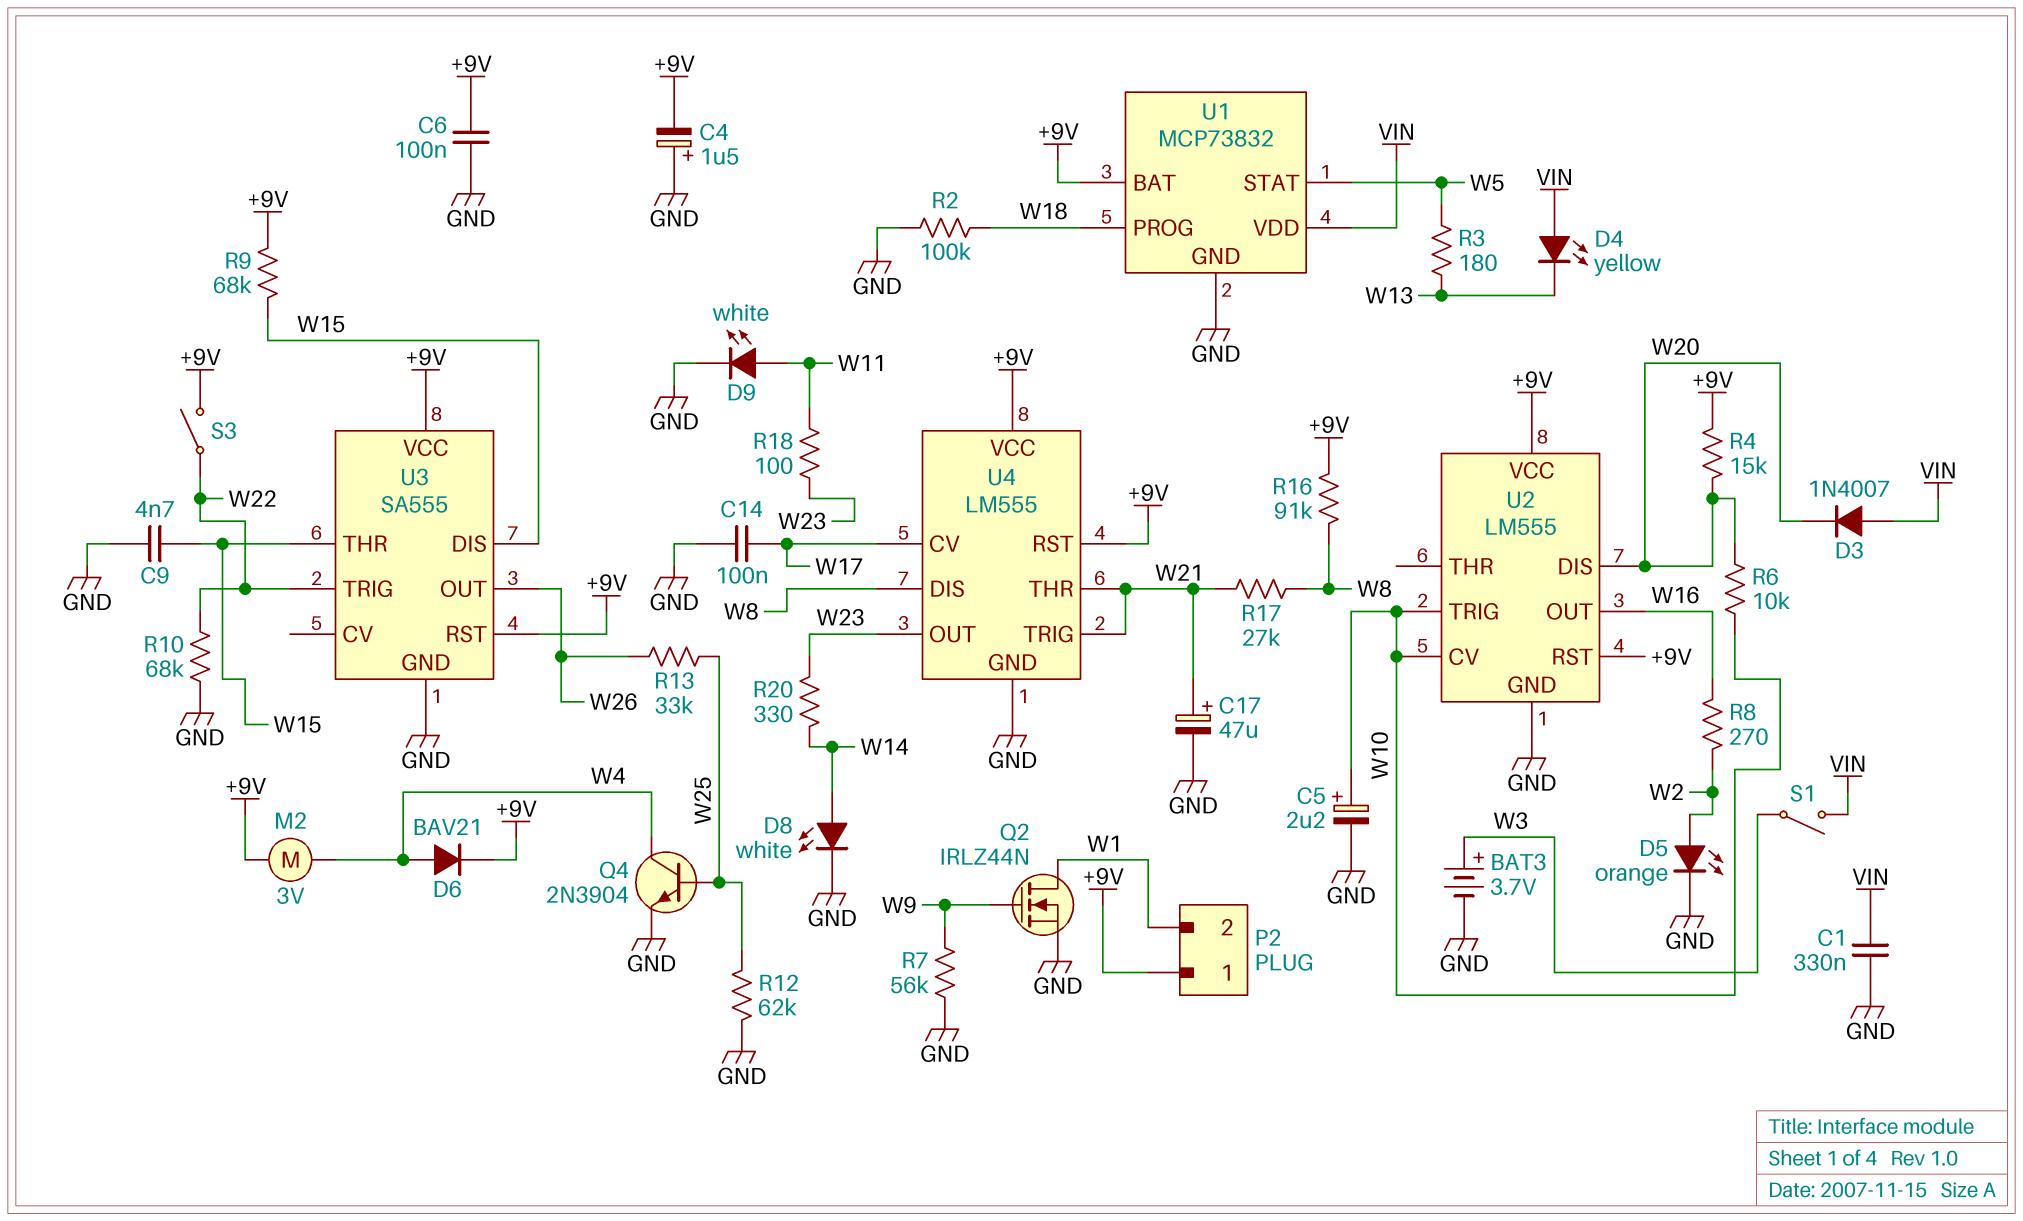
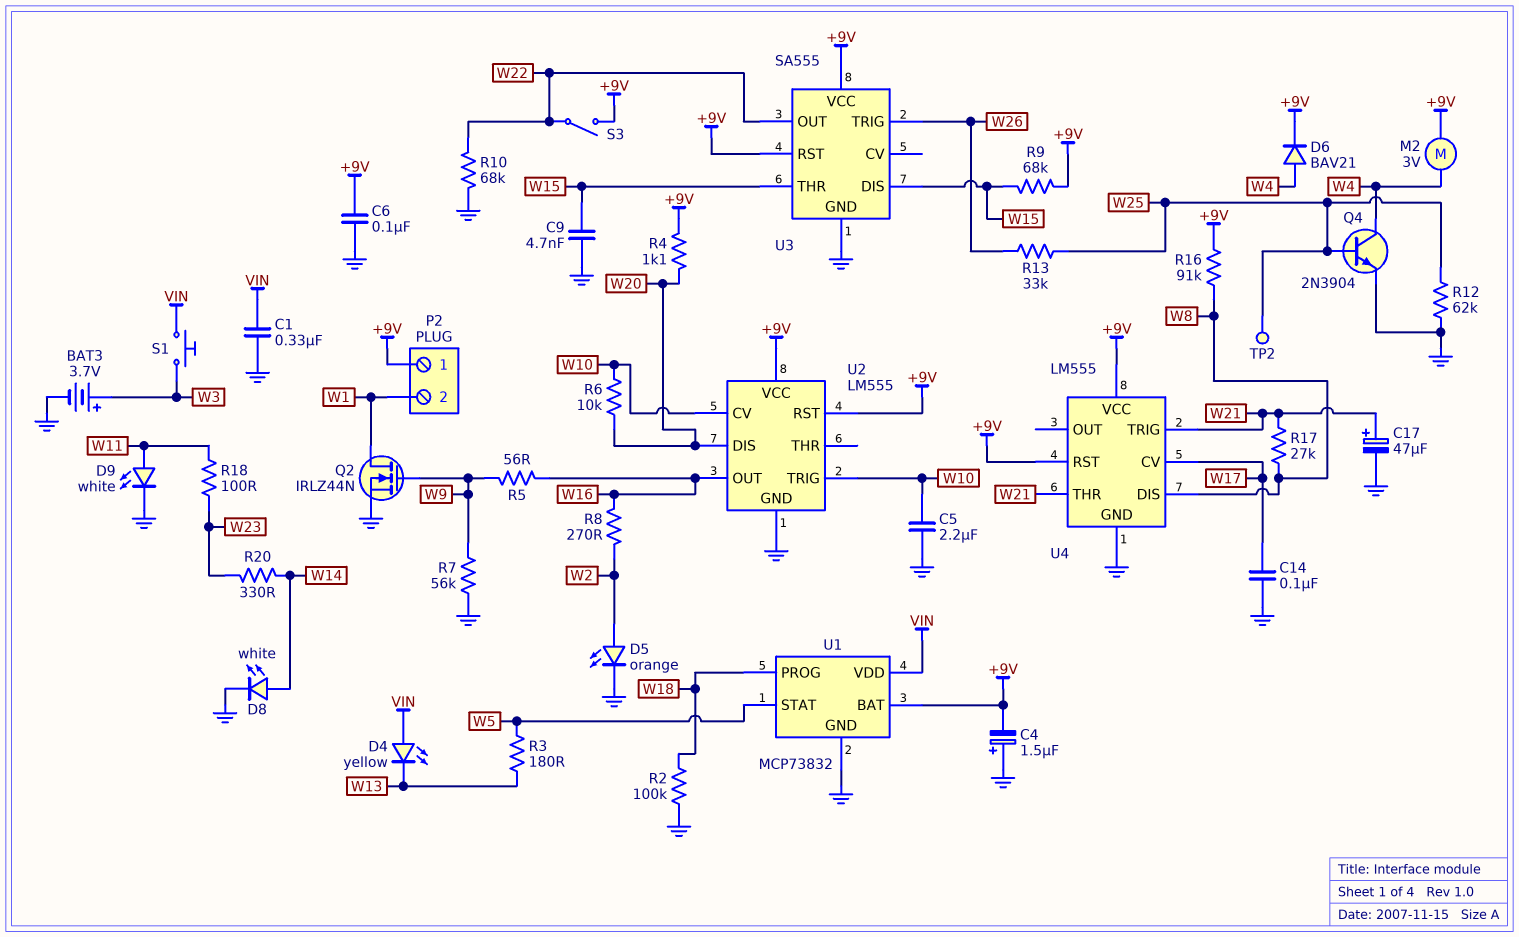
C5: 2.2uF (plus W10, minus GND) -> 2.2uF (GND, W10)
D3: diode 1N4007 (A VIN, K W20) -> none
R4: 15k (+9V, W20) -> 1.1k (+9V, W20)
R5: none -> 56 (W9, W16)
S1: switch (VIN, W3) -> button (VIN, W3)
TP2: none -> test point (W25)
U3 pin OUT: W26 -> W22
U3 pin TRIG: W22 -> W26
U4 pin OUT: W23 -> none

